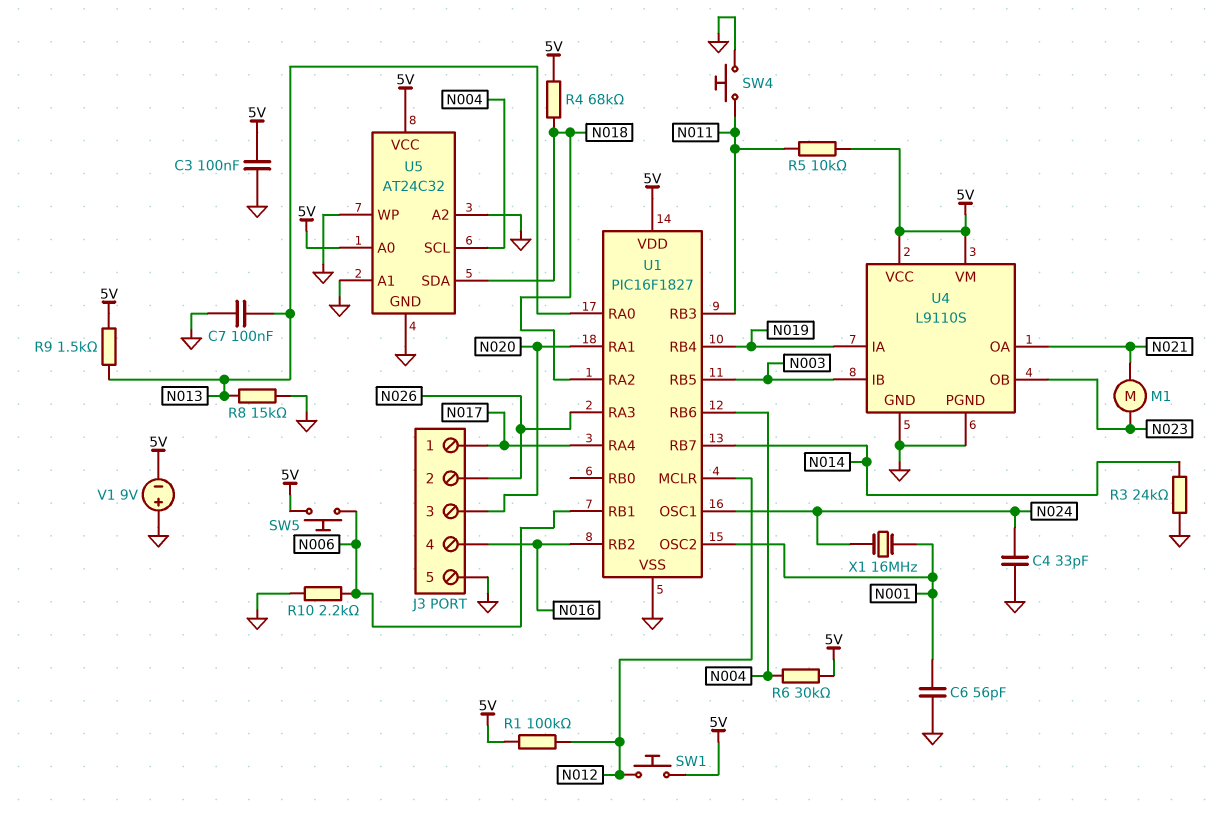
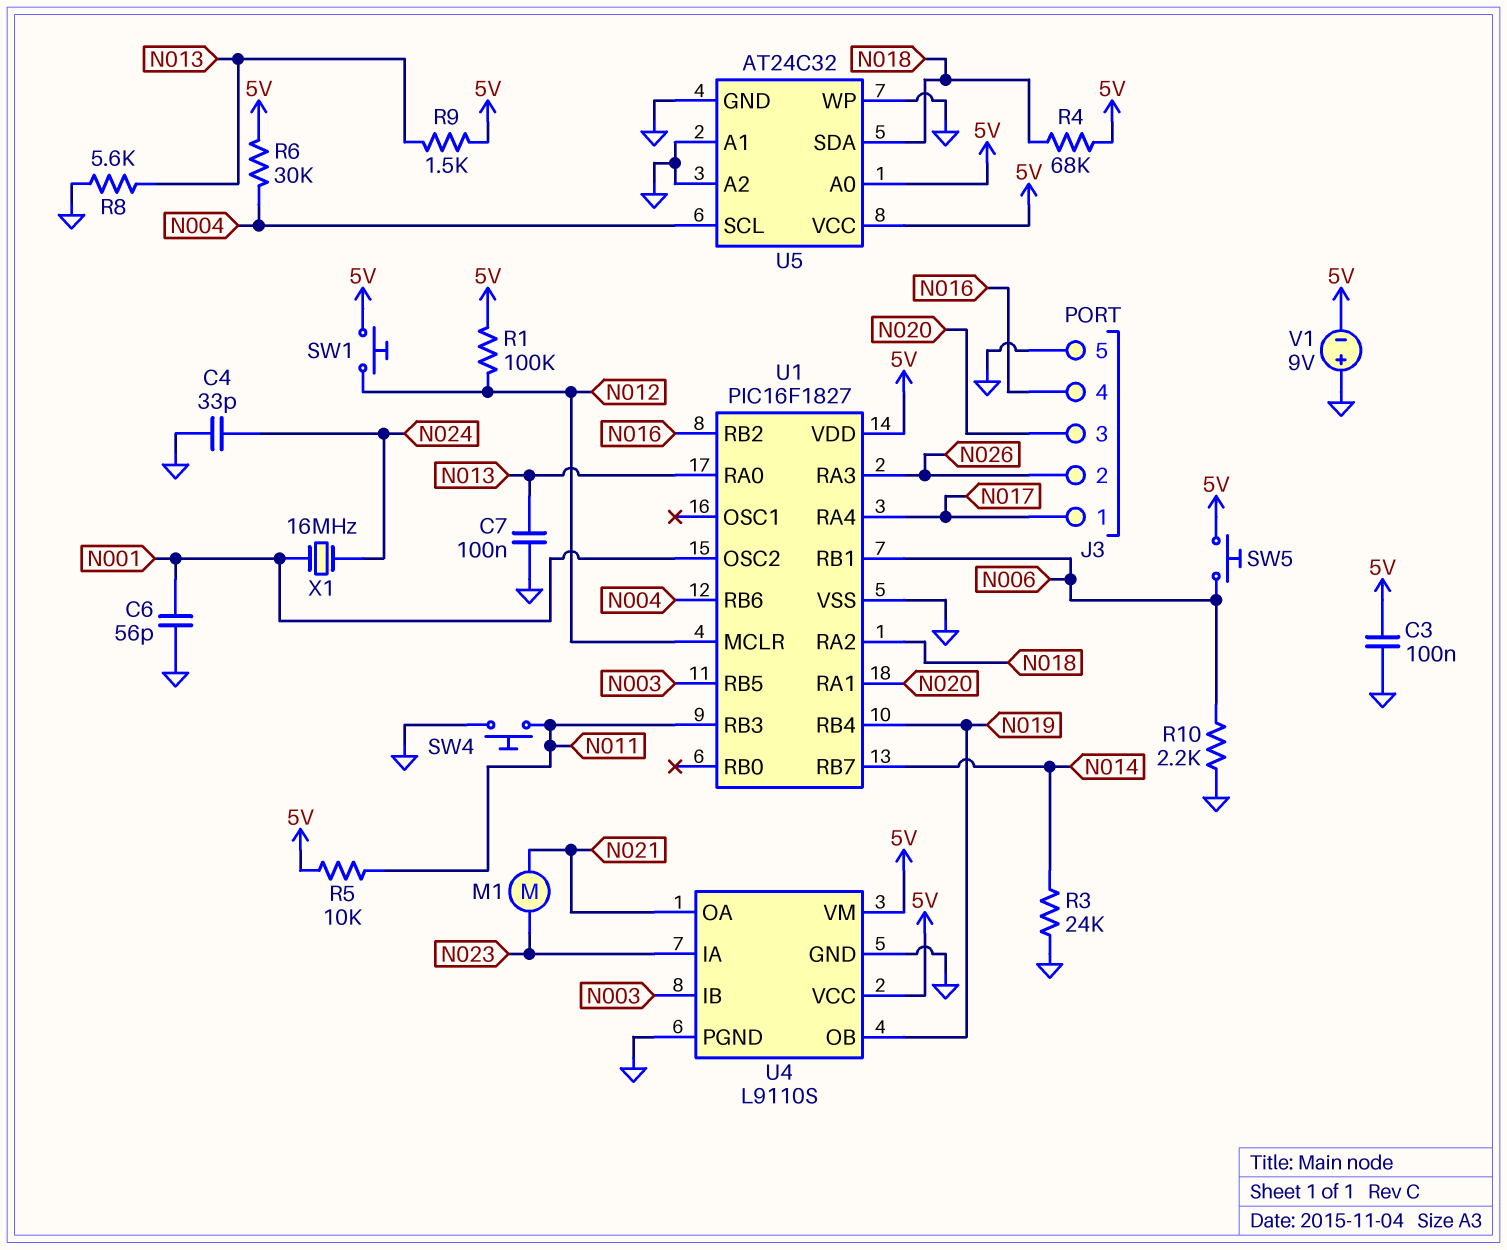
R8: 15k (GND, N013) -> 5.6k (GND, N013)
U1 pin OSC1: N024 -> none
U4 pin IA: N019 -> N023
U4 pin OB: N023 -> N019

